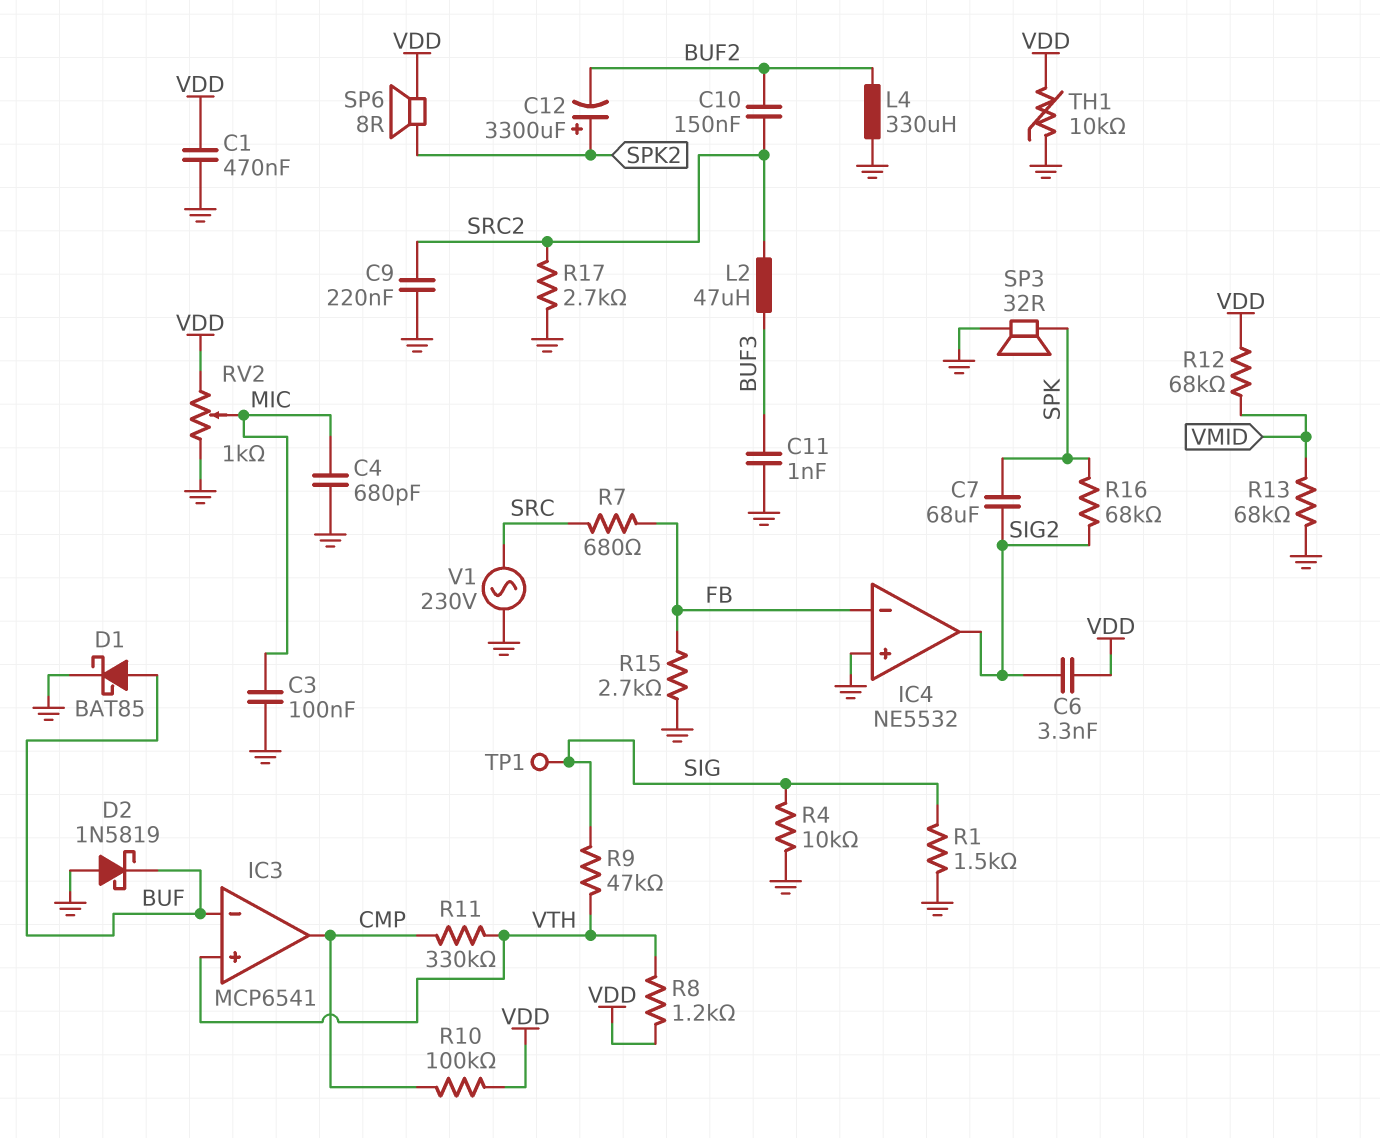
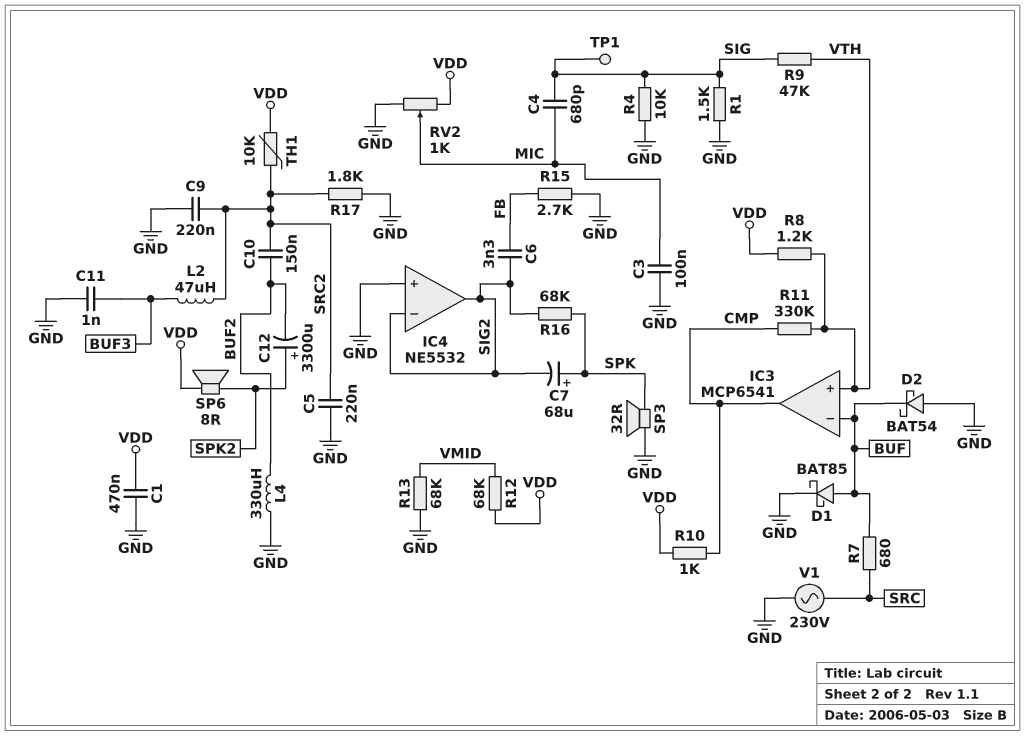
C4: 680pF (GND, MIC) -> 680pF (MIC, SIG)
C5: none -> 220nF (GND, SRC2)
C6: 3.3nF (SIG2, VDD) -> 3.3nF (FB, SIG2)
C7: 68uF (SIG2, SPK) -> 68uF (plus SPK, minus SIG2)
D2: schottky 1N5819 (A GND, K BUF) -> schottky BAT54 (A GND, K BUF)
IC4 pin in-: FB -> SIG2
R7: 680 (FB, SRC) -> 680 (BUF, SRC)
R10: 100k (CMP, VDD) -> 1k (CMP, VDD)
R17: 2.7k (GND, SRC2) -> 1.8k (GND, SRC2)
TH1: 10k (GND, VDD) -> 10k (SRC2, VDD)

